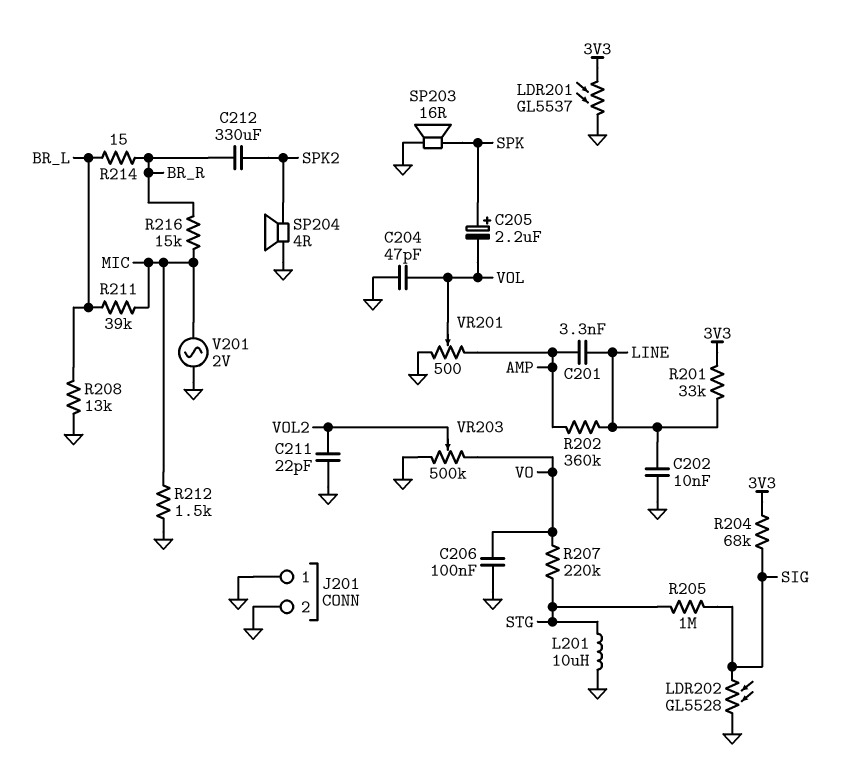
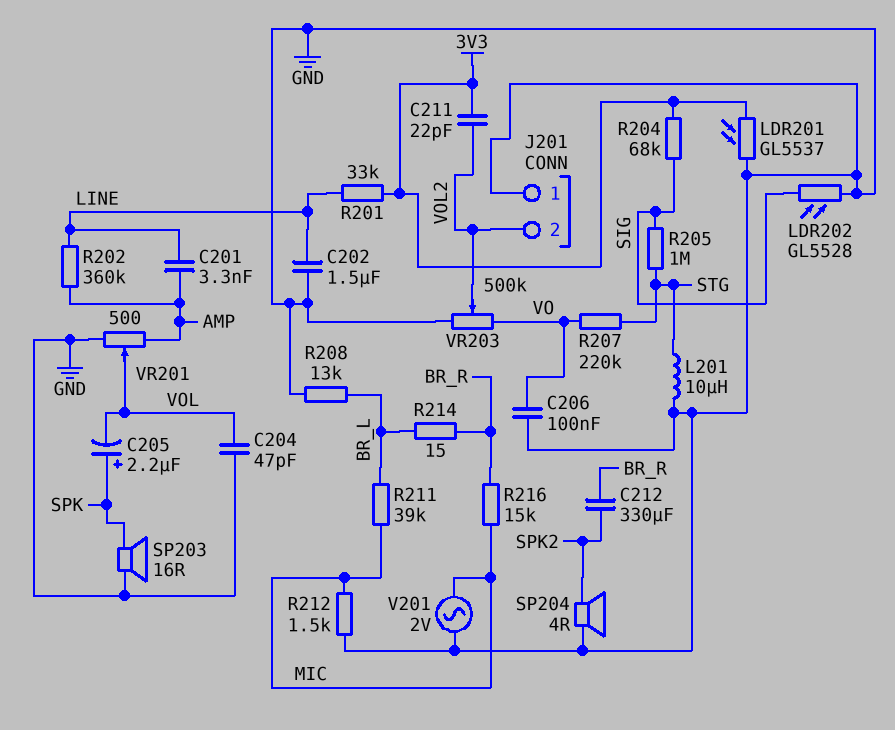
C202: 10nF (GND, LINE) -> 1.5uF (GND, LINE)
C211: 22pF (GND, VOL2) -> 22pF (3V3, VOL2)
J201 pin 2: GND -> VOL2

